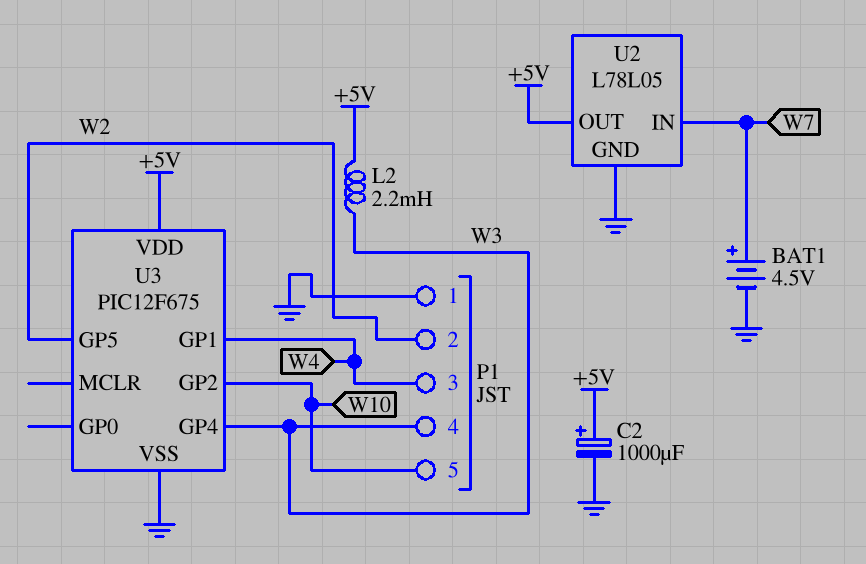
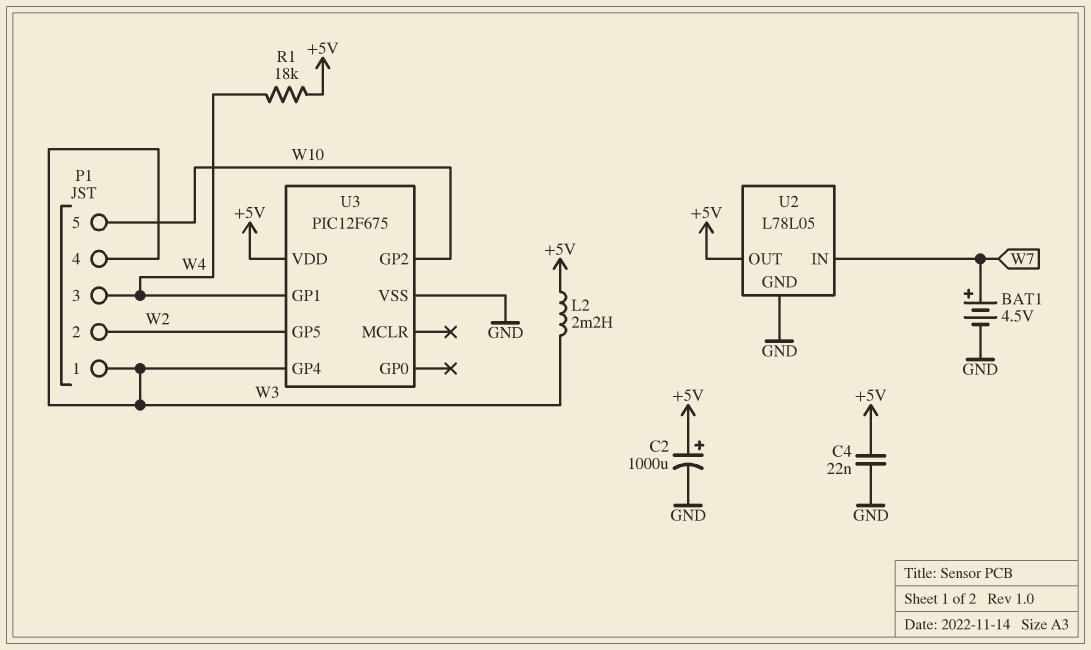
C4: none -> 22nF (+5V, GND)
P1 pin 1: GND -> W3
R1: none -> 18k (+5V, W4)

